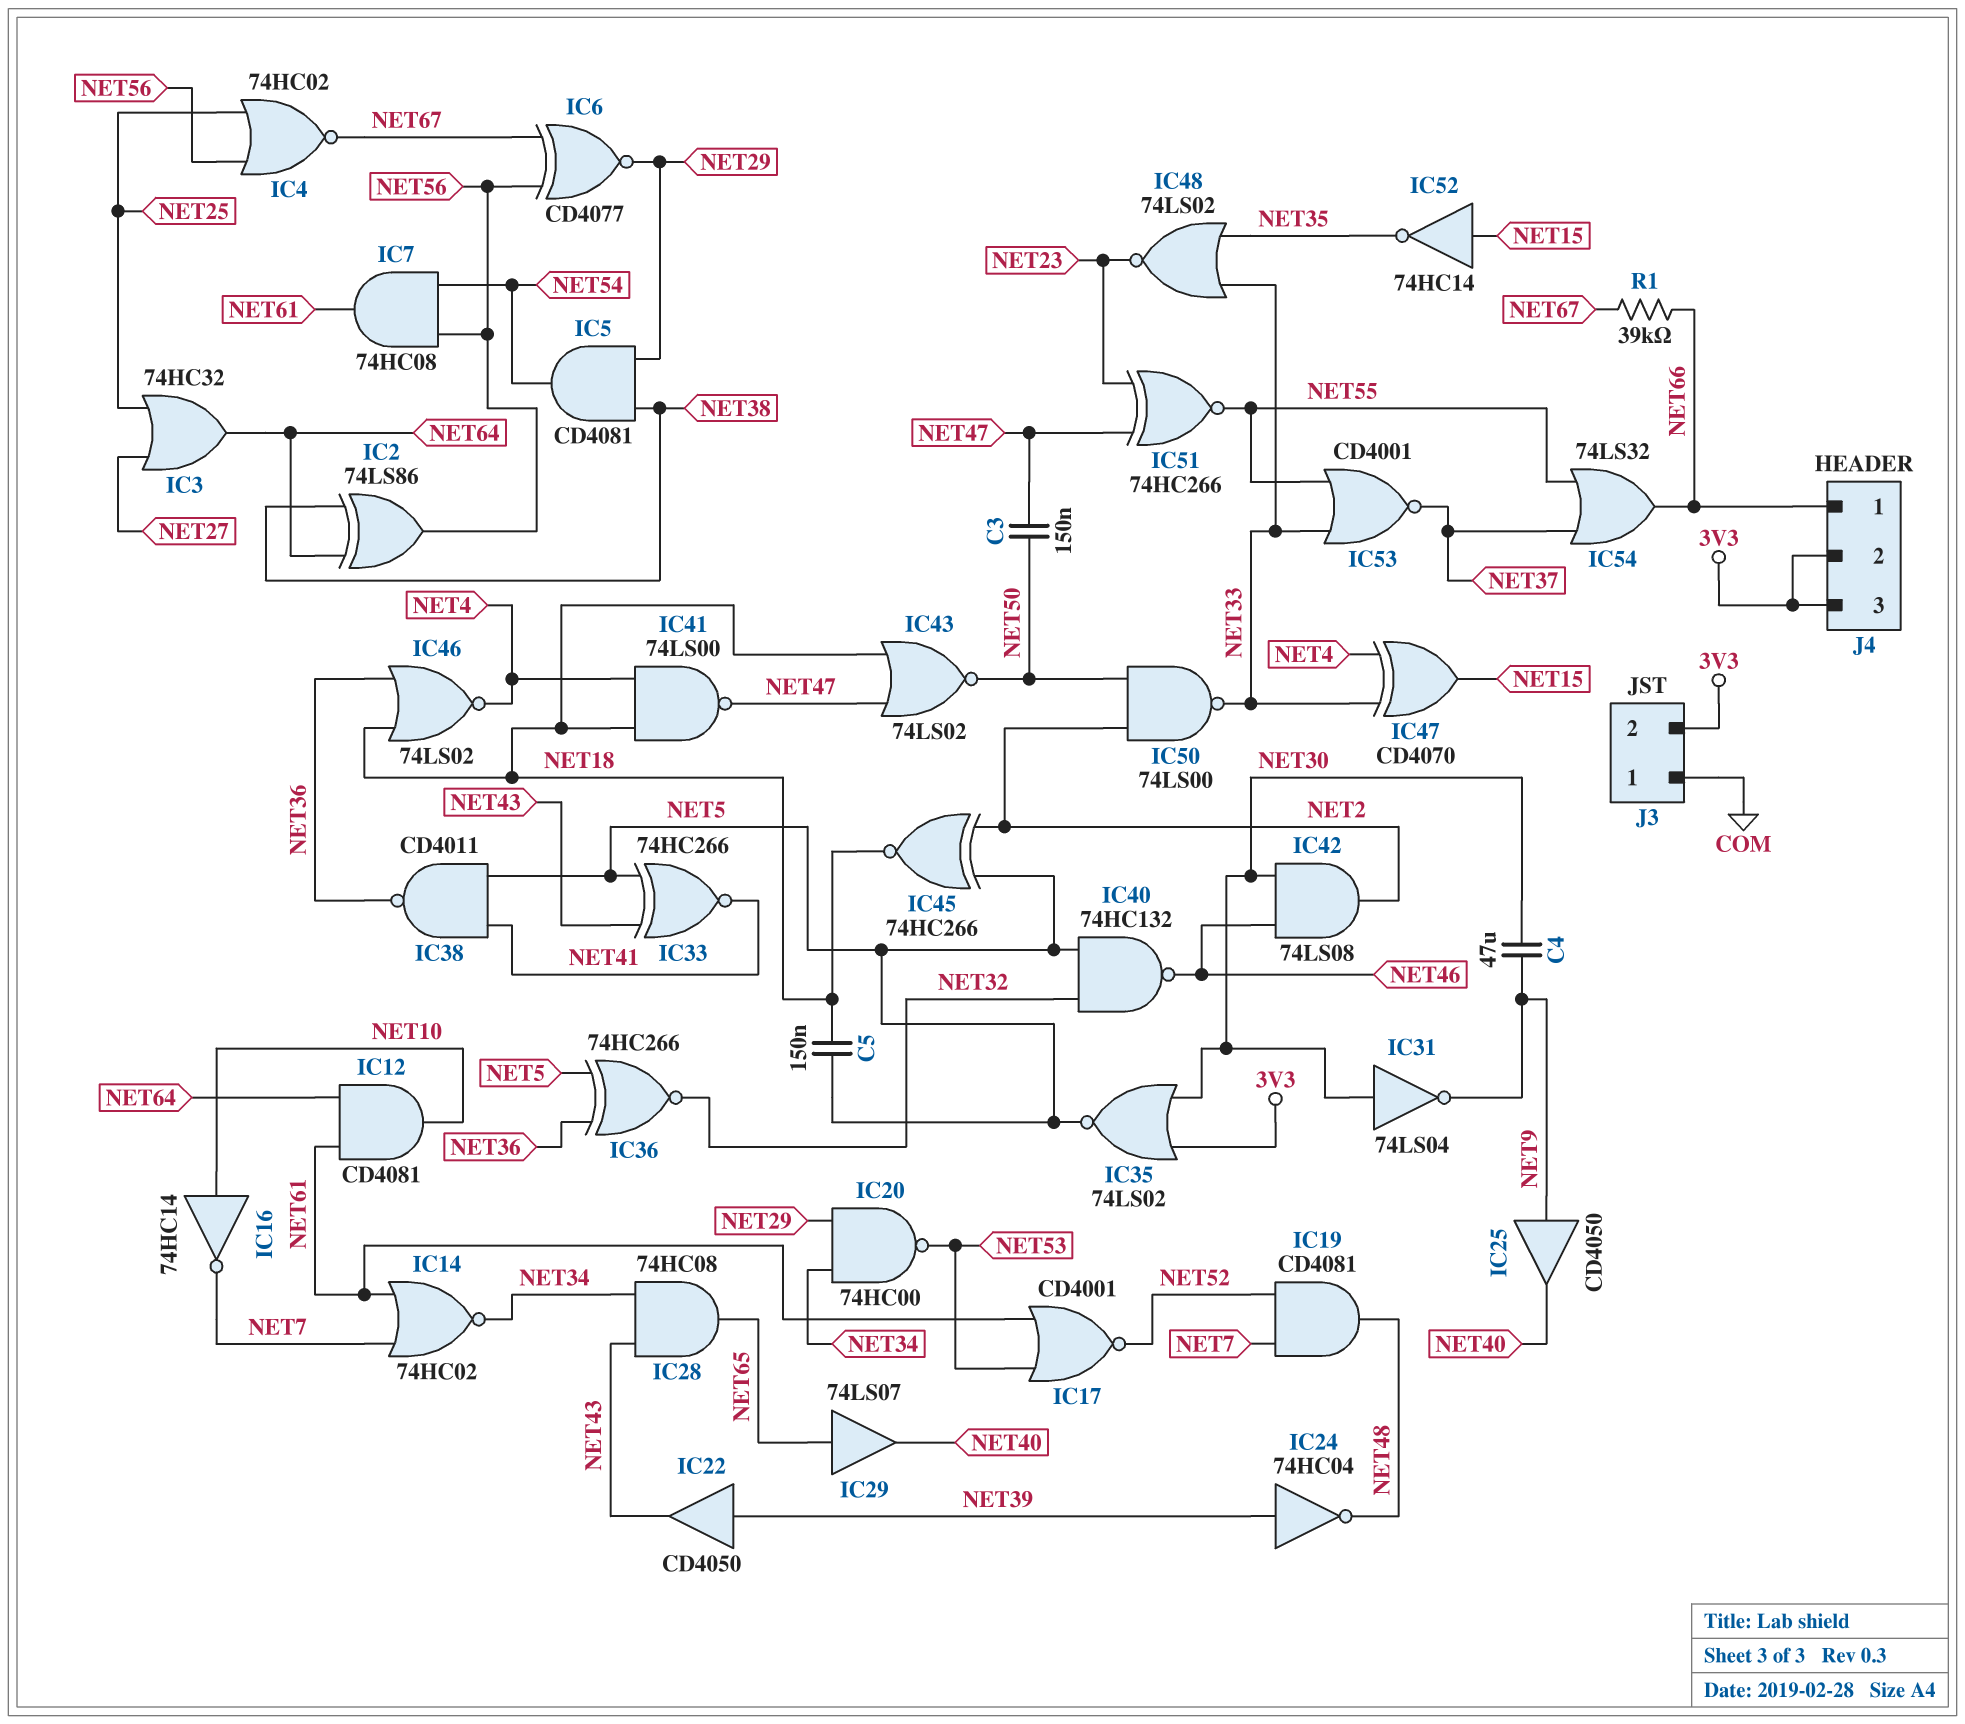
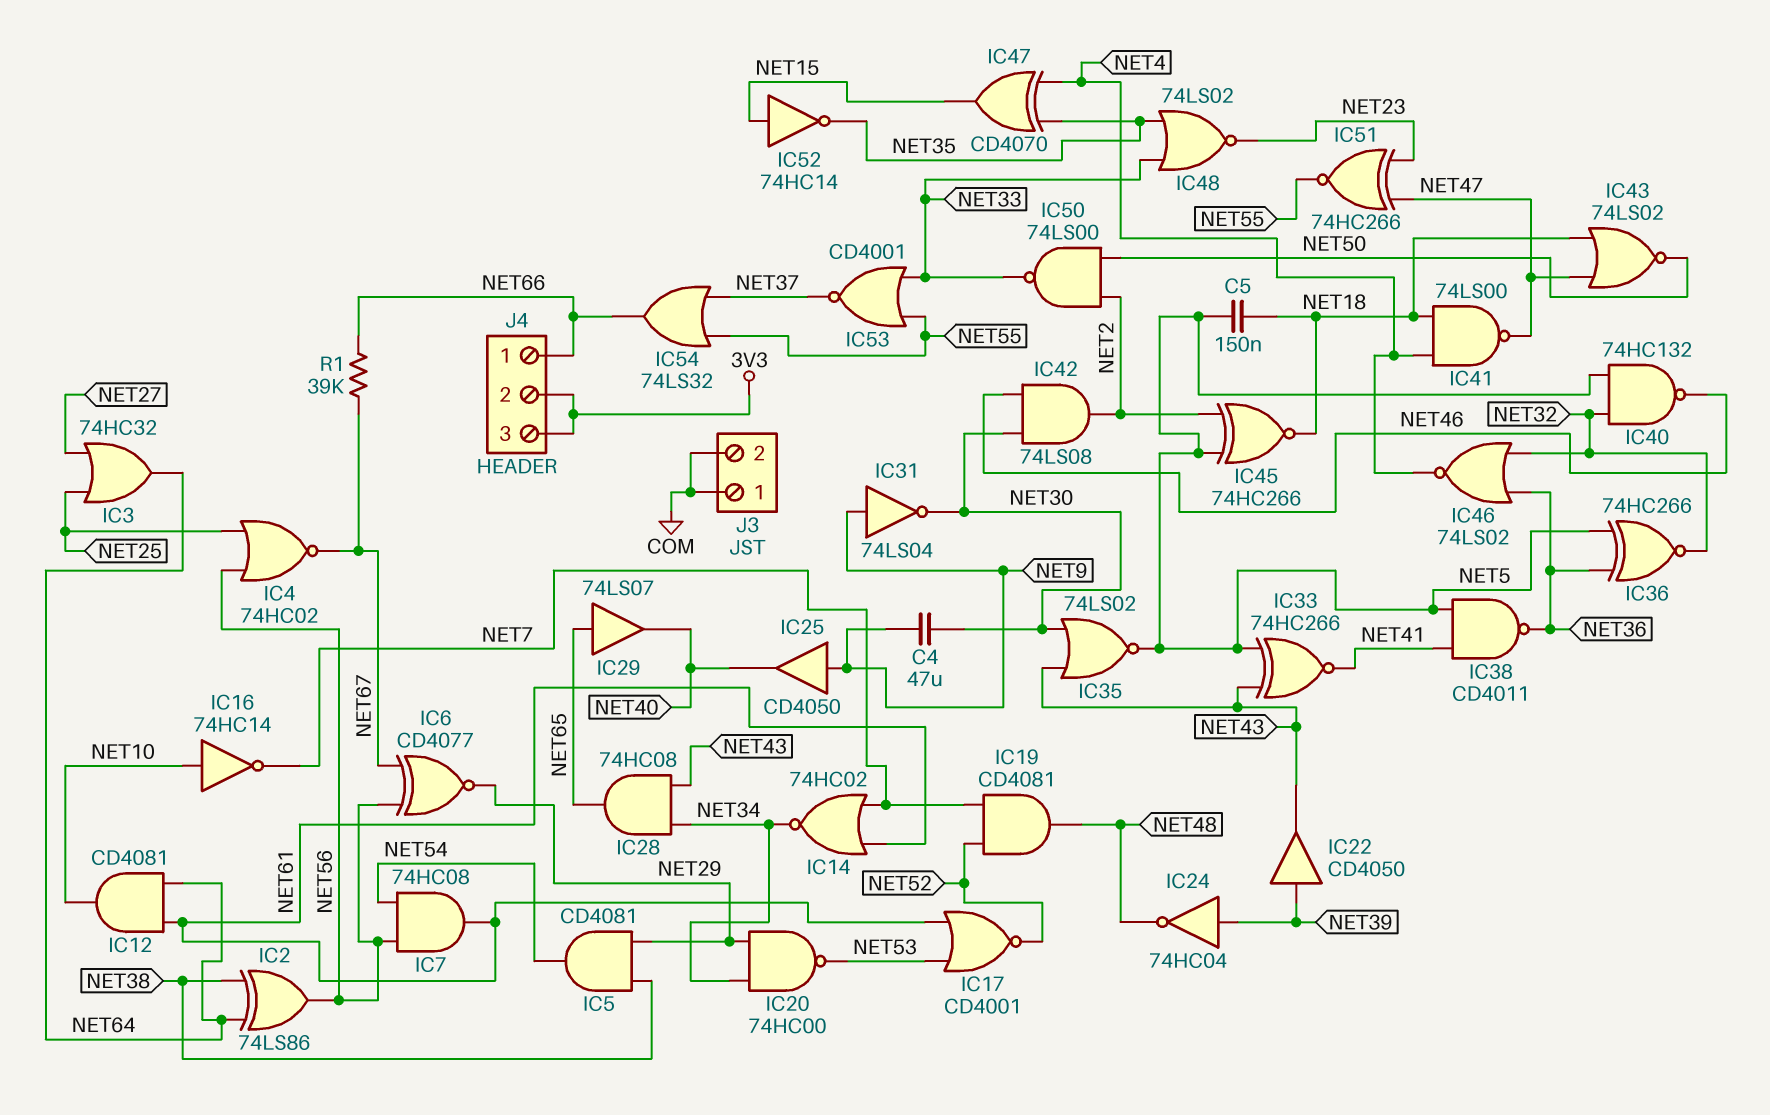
C3: 150nF (NET47, NET50) -> none
IC31: NOT 74LS04 (in NET30, out NET9) -> NOT 74LS04 (in NET9, out NET30)
IC35: NOR 74LS02 (in 3V3, in NET30, out NET5) -> NOR 74LS02 (in NET30, in NET43, out NET5)
IC46: NOR 74LS02 (in NET18, in NET36, out NET4) -> NOR 74LS02 (in NET32, in NET36, out NET4)
IC47: XOR CD4070 (in NET4, in NET33, out NET15) -> XOR CD4070 (in NET4, in NET35, out NET15)
J3 pin 2: 3V3 -> COM

